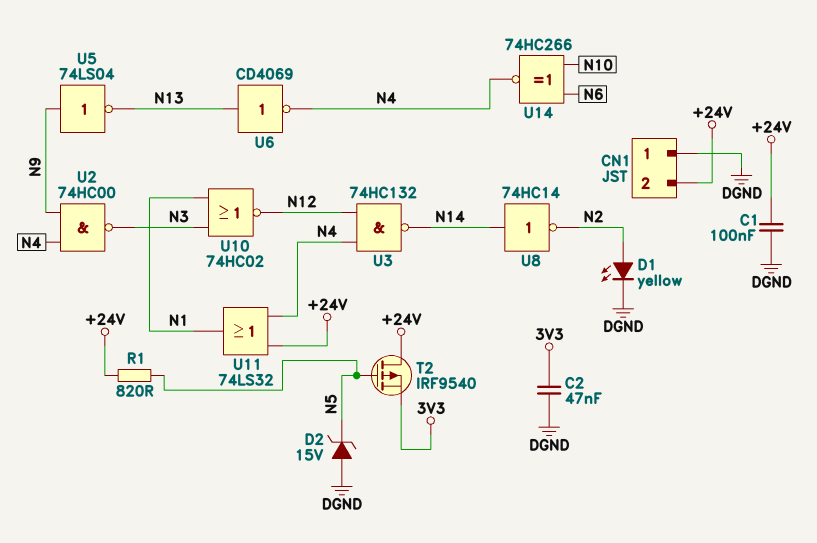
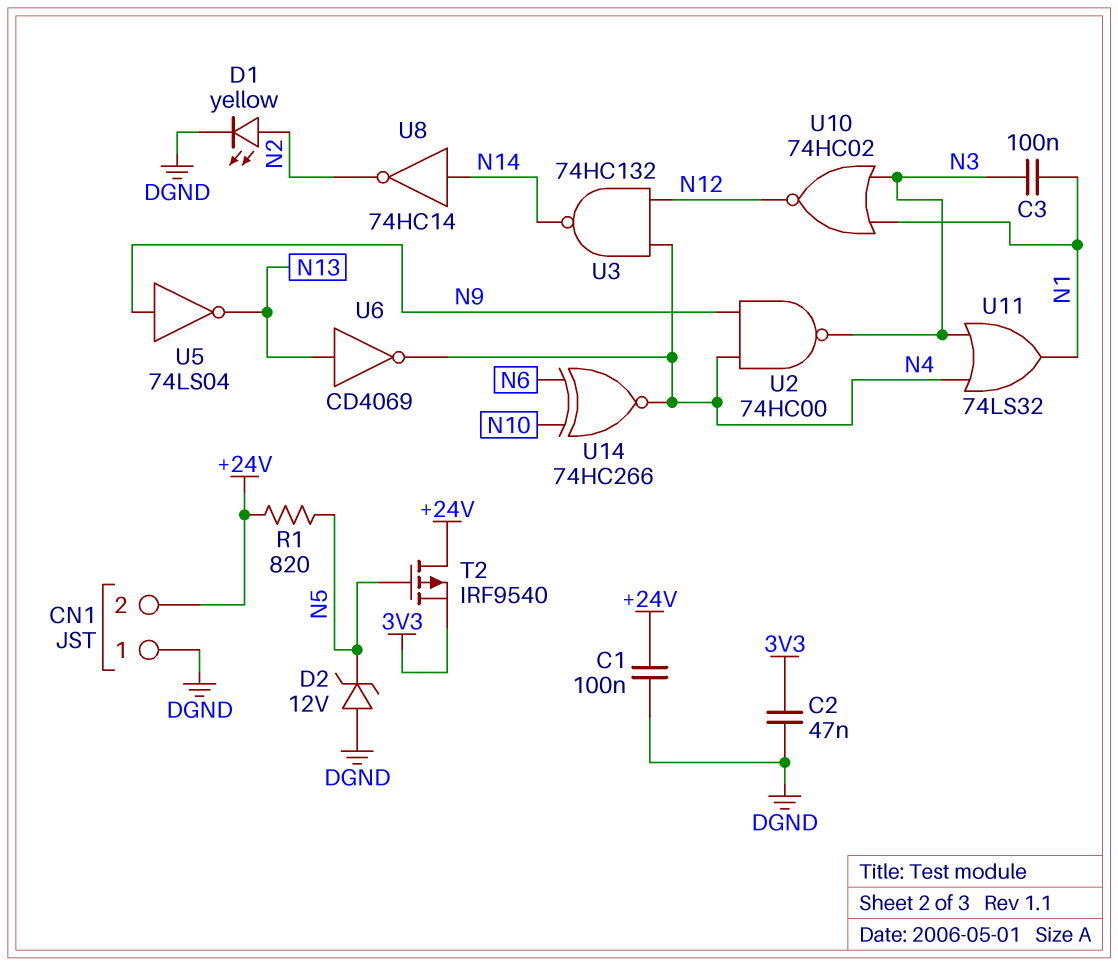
C3: none -> 100nF (N1, N3)
D2: zener 15V (A DGND, K N5) -> zener 12V (A DGND, K N5)
U11: OR 74LS32 (in +24V, in N4, out N1) -> OR 74LS32 (in N3, in N4, out N1)

